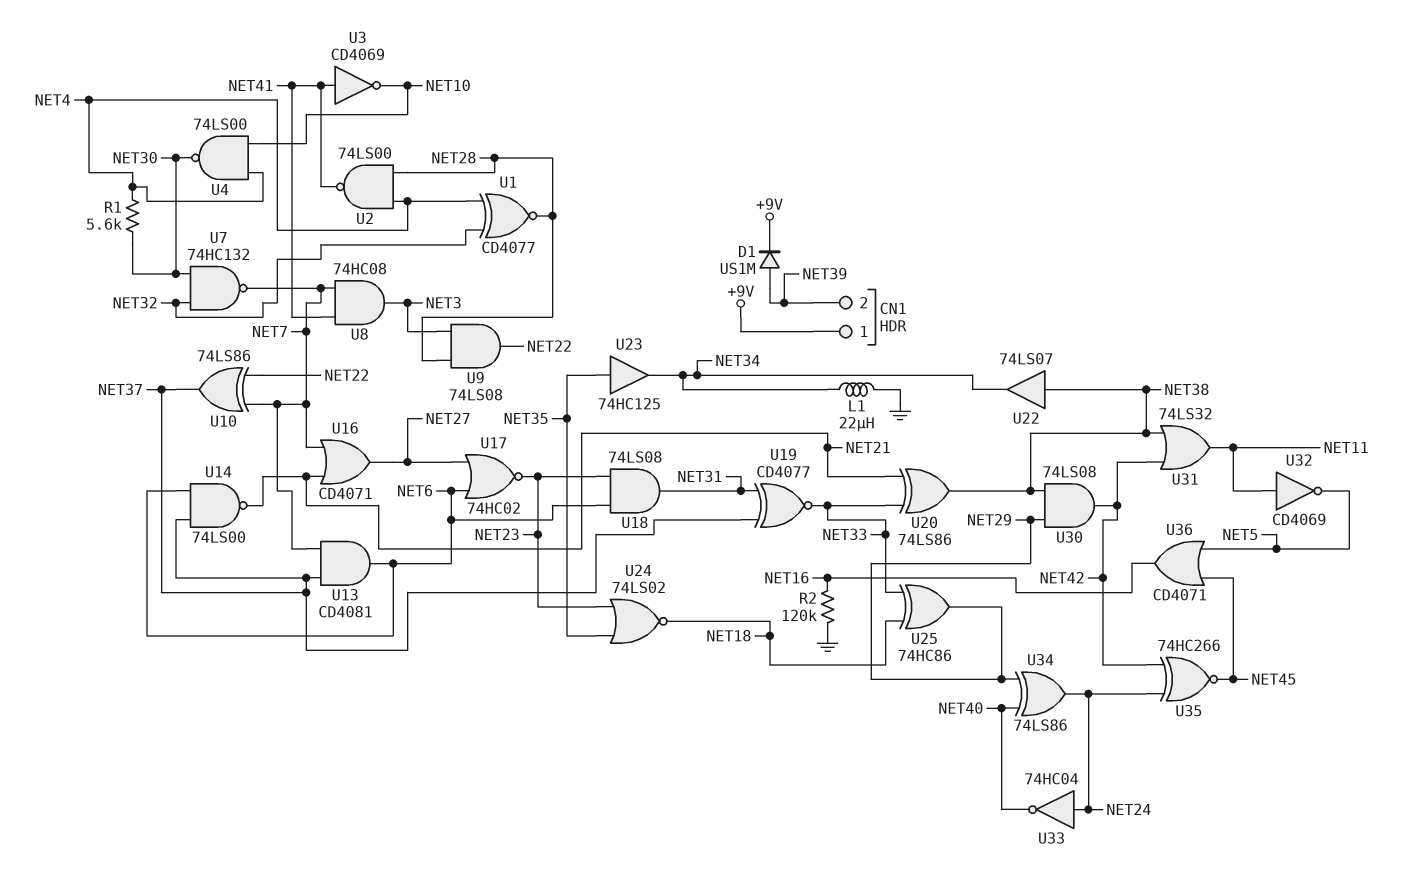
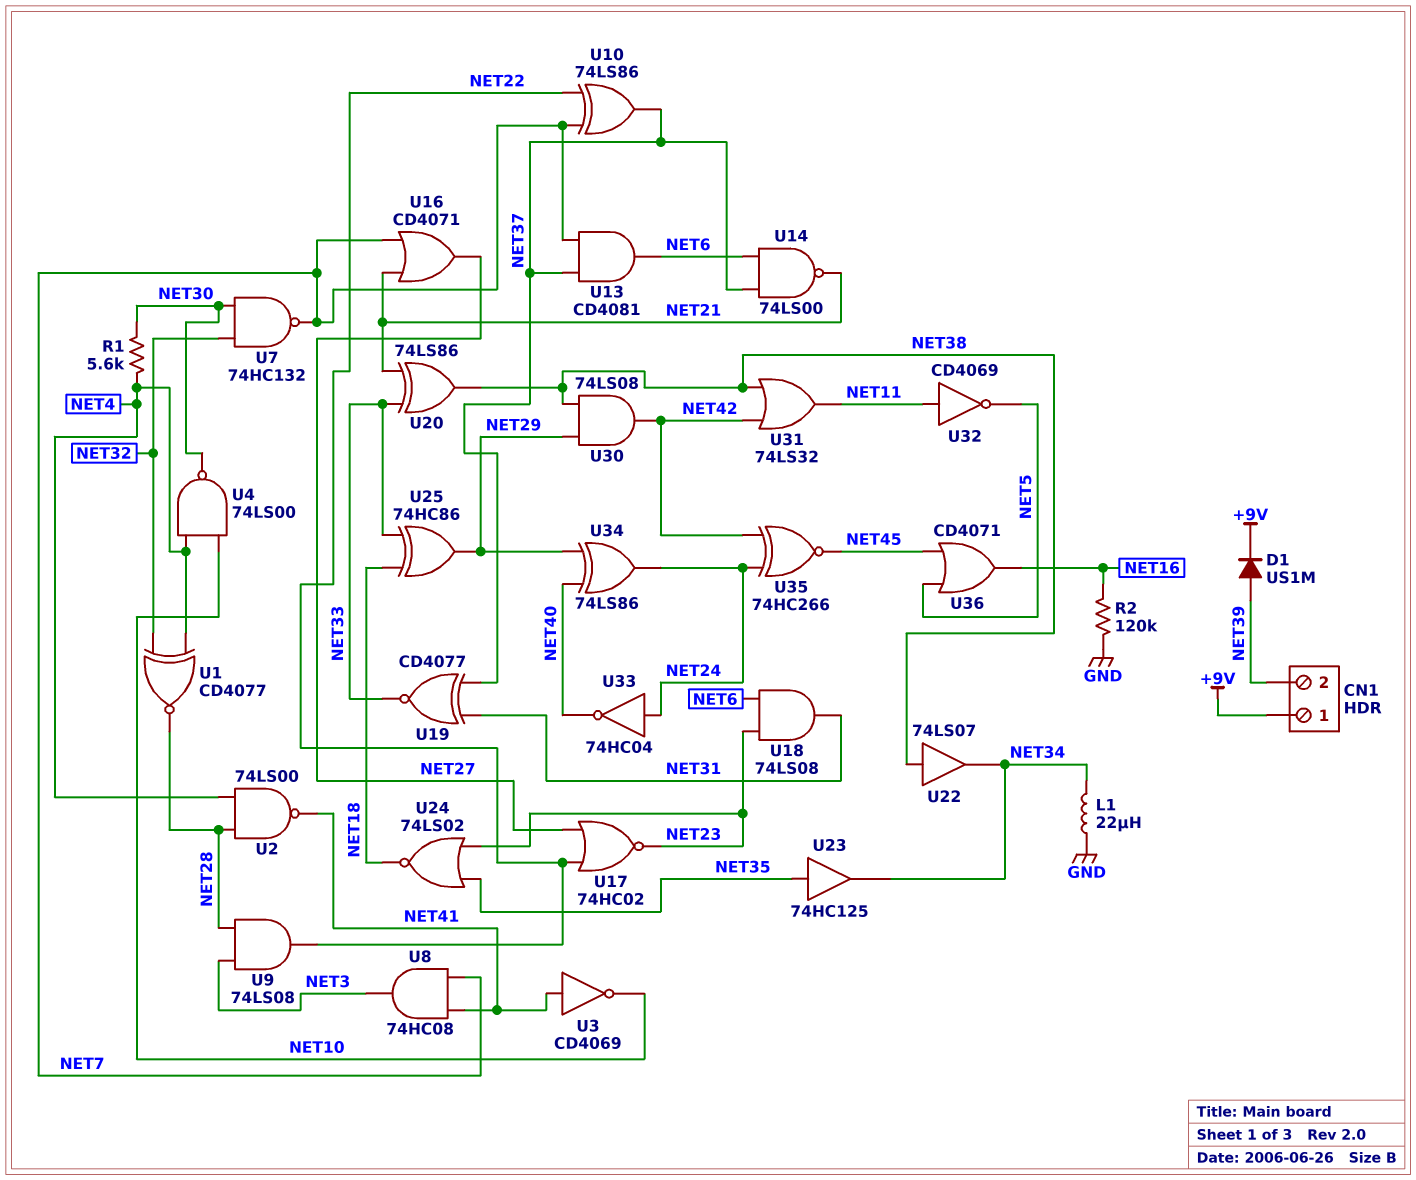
U17: NOR 74HC02 (in NET6, in NET27, out NET23) -> NOR 74HC02 (in NET22, in NET27, out NET23)

